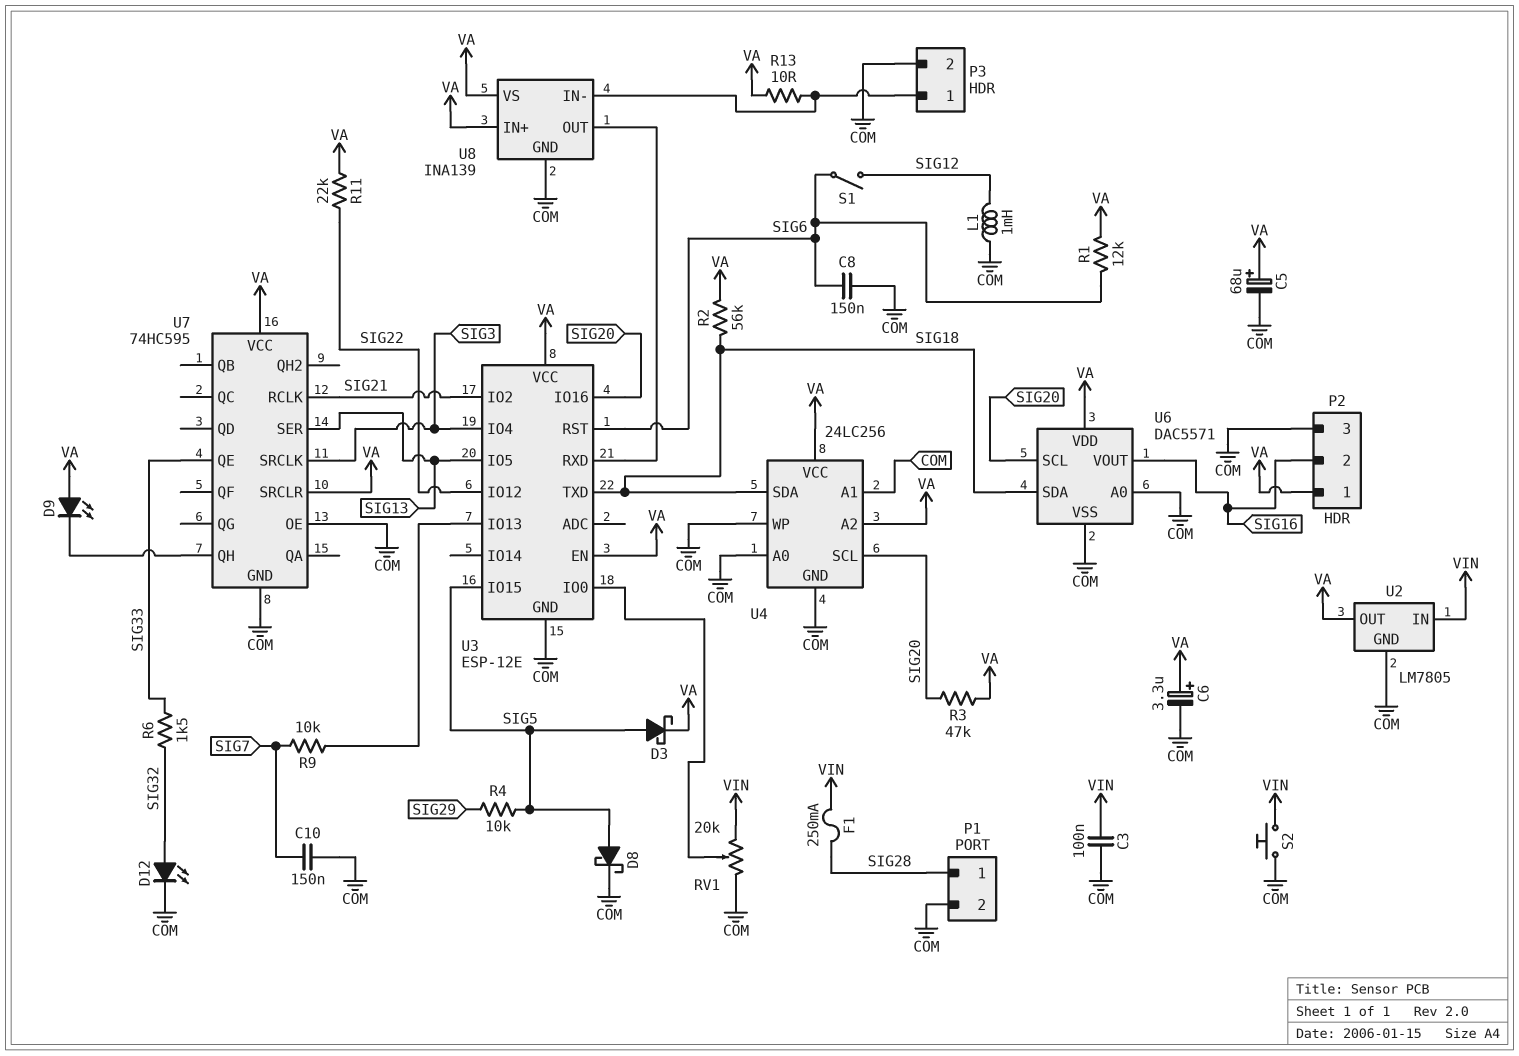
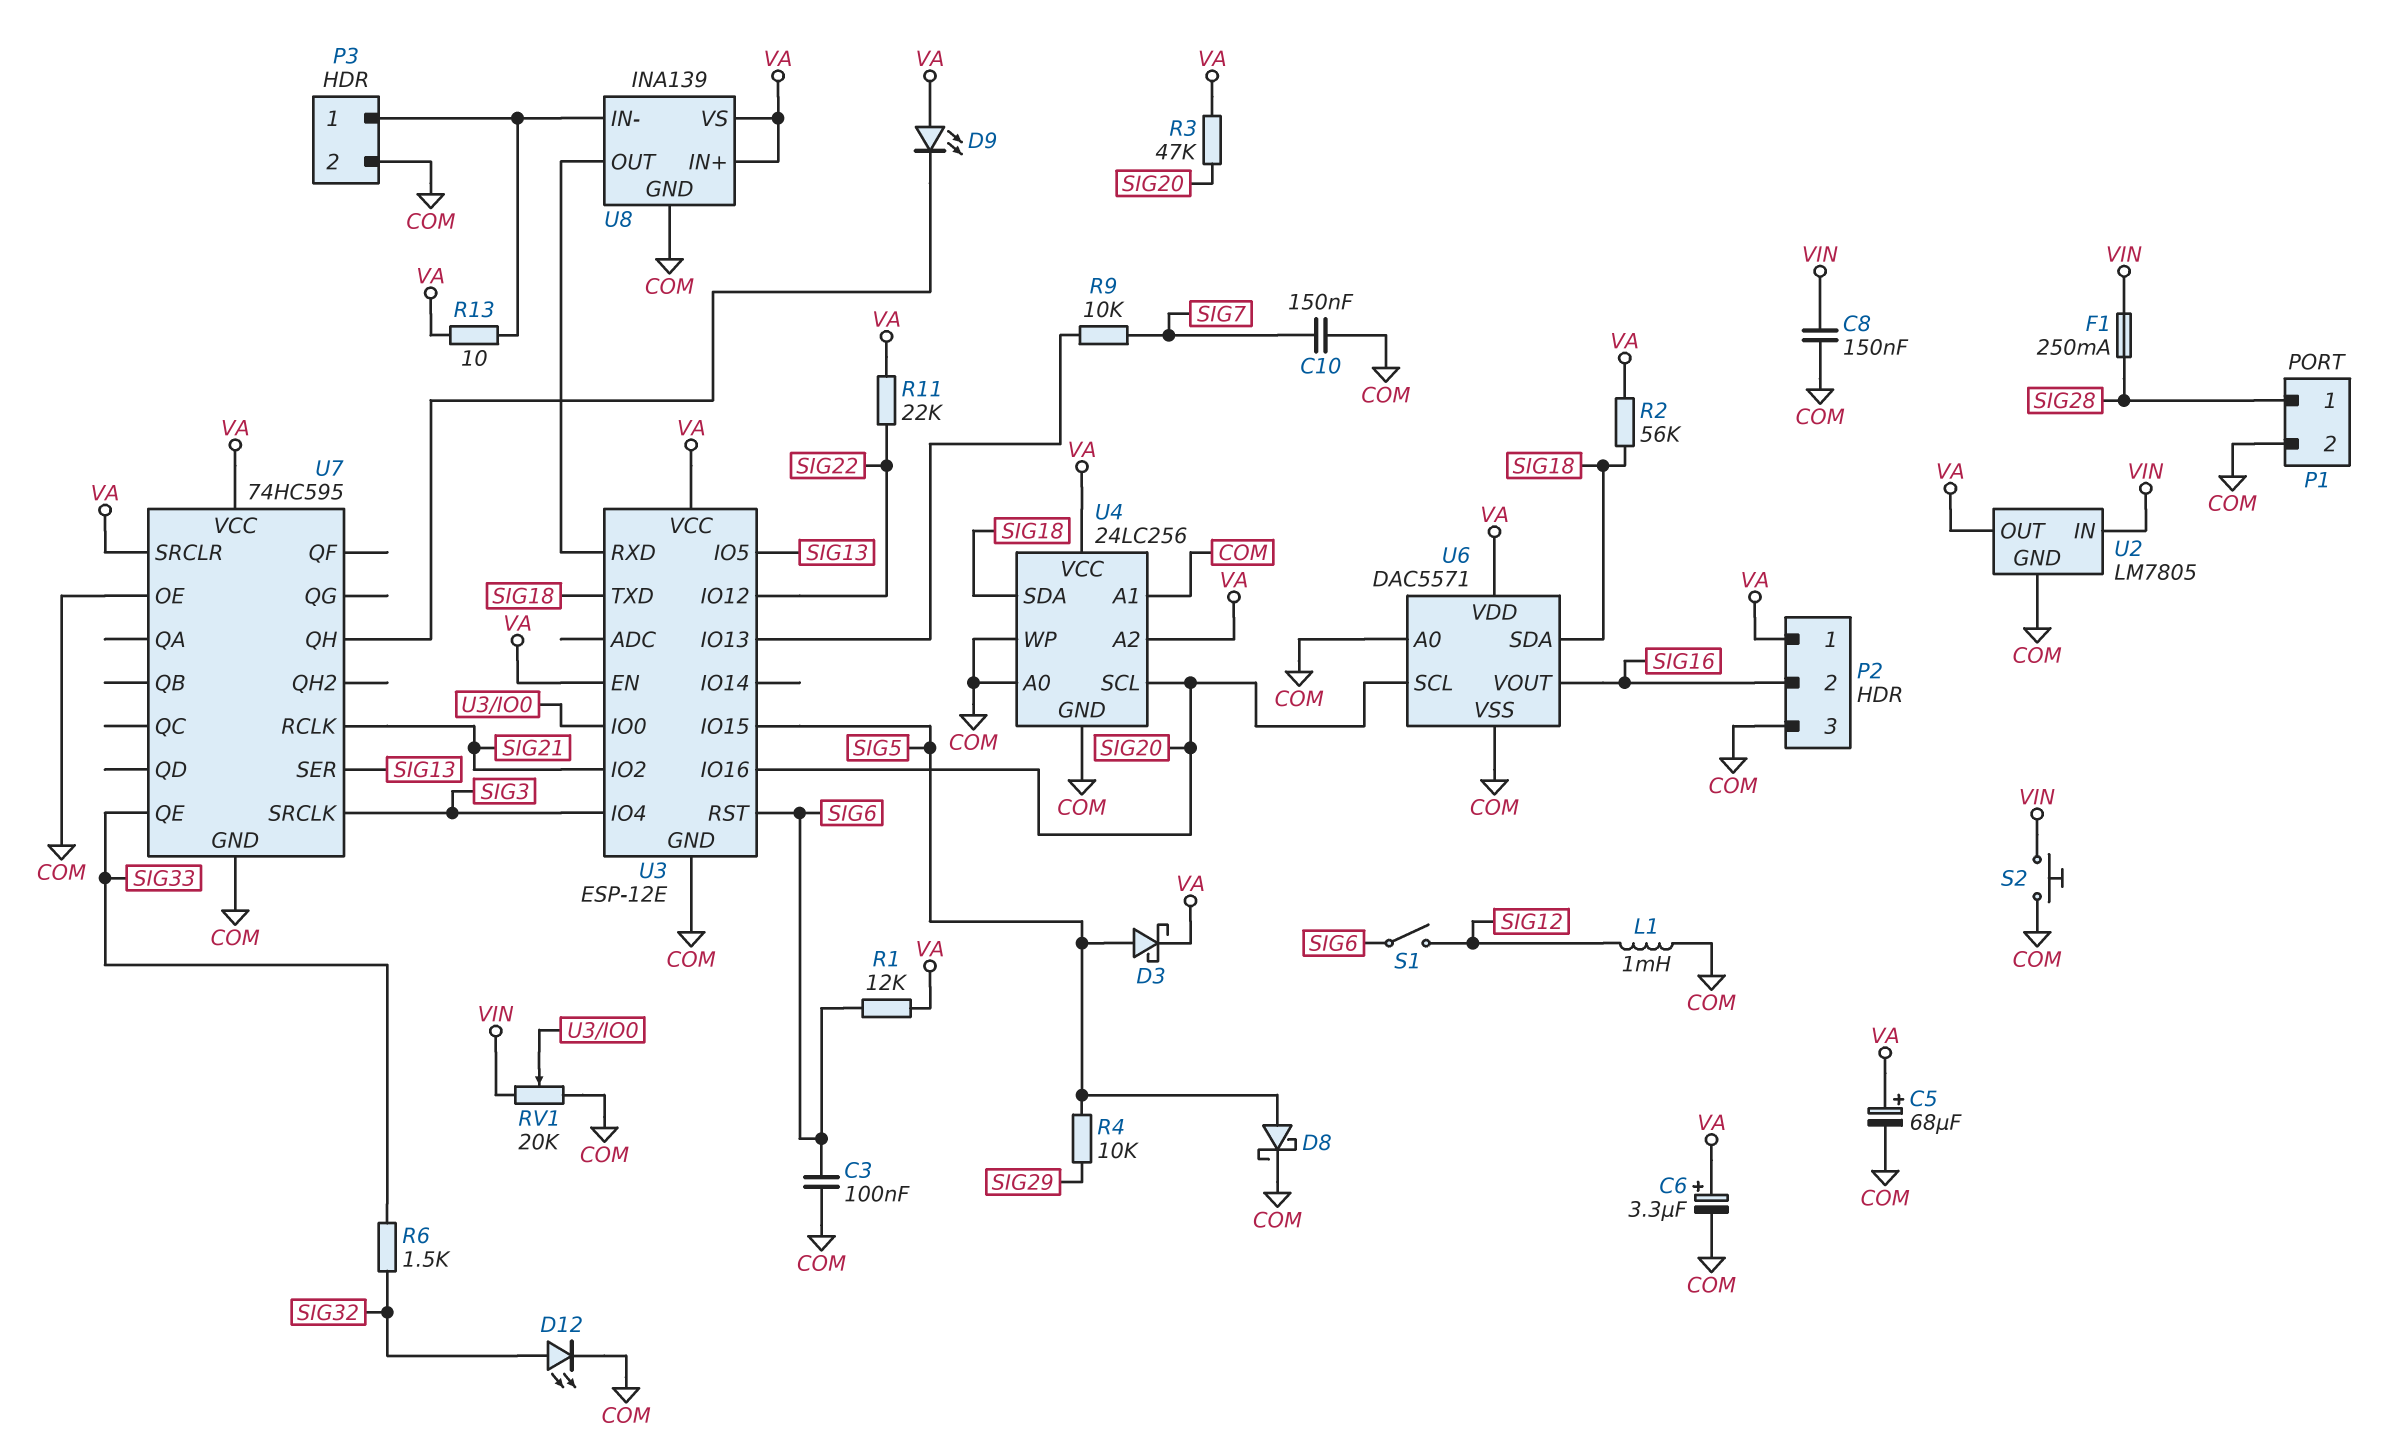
C3: 100nF (COM, VIN) -> 100nF (COM, SIG6)
C8: 150nF (COM, SIG6) -> 150nF (COM, VIN)

